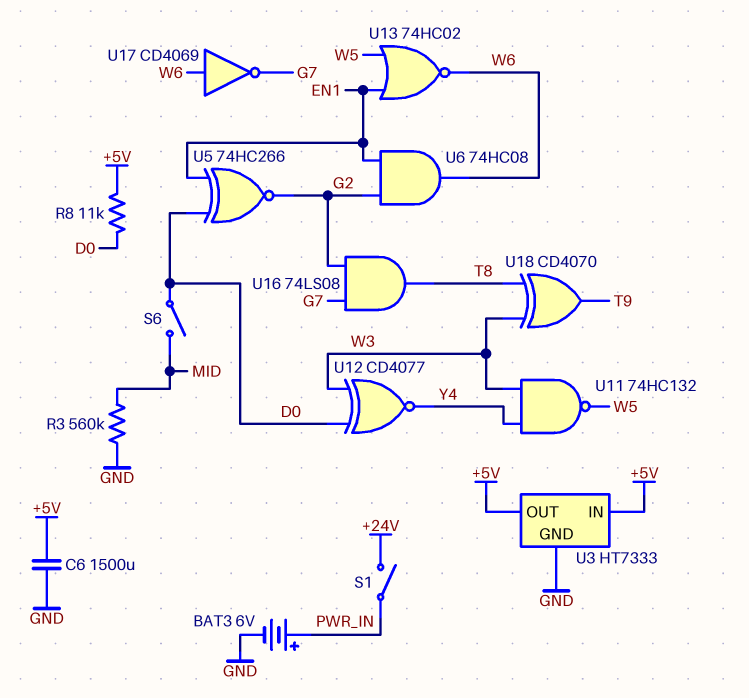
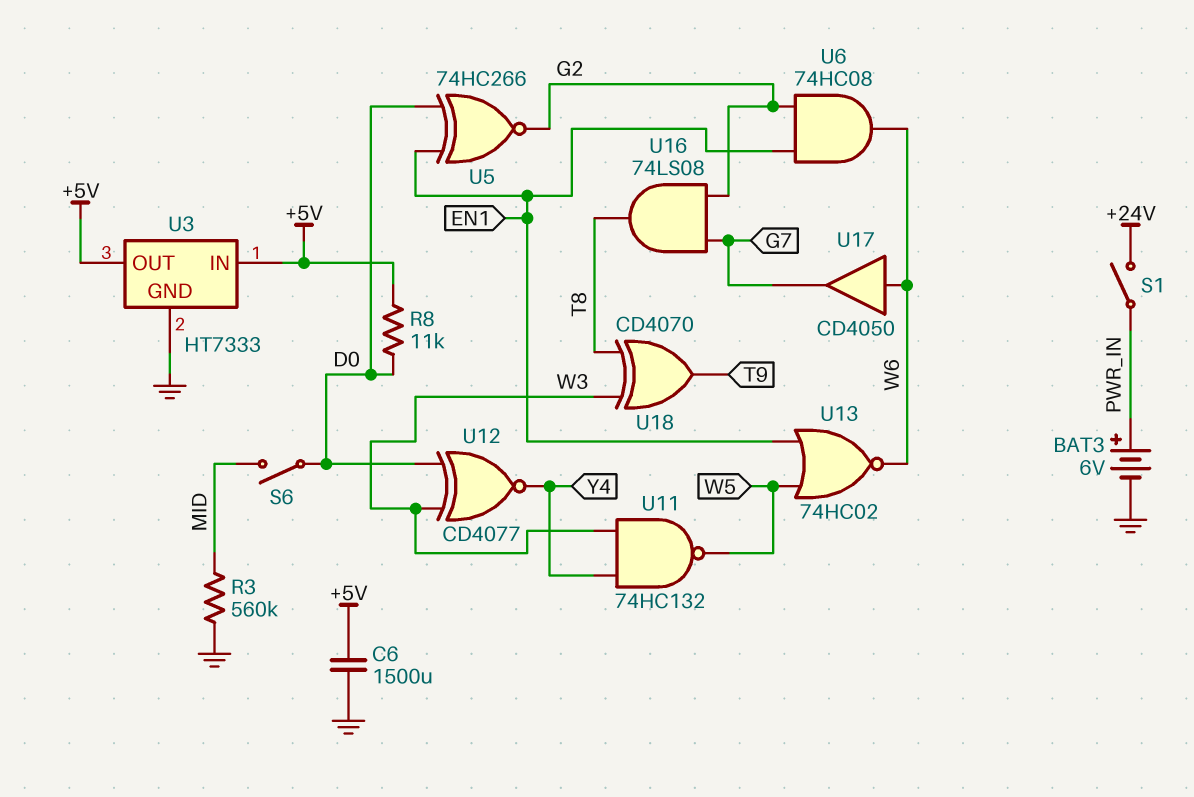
U17: NOT CD4069 (in W6, out G7) -> buffer CD4050 (in W6, out G7)

